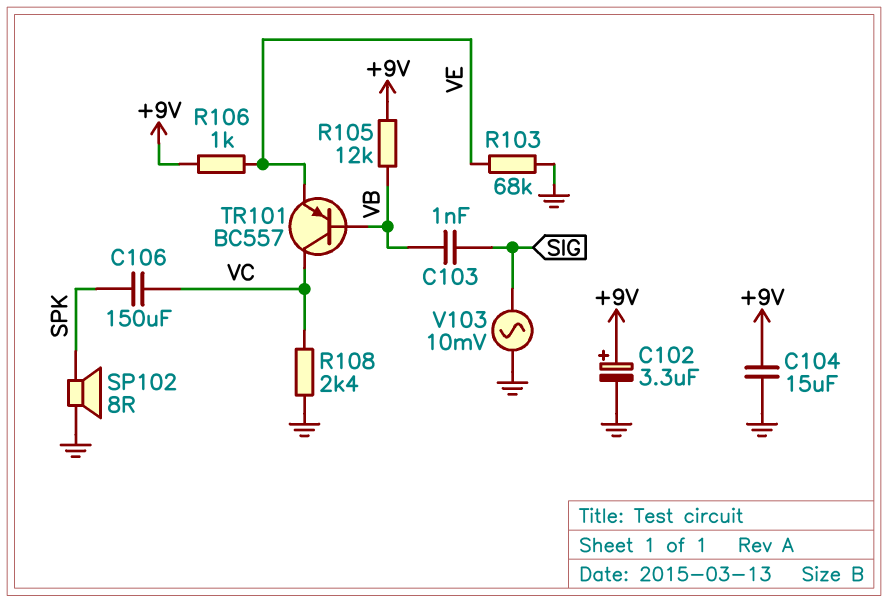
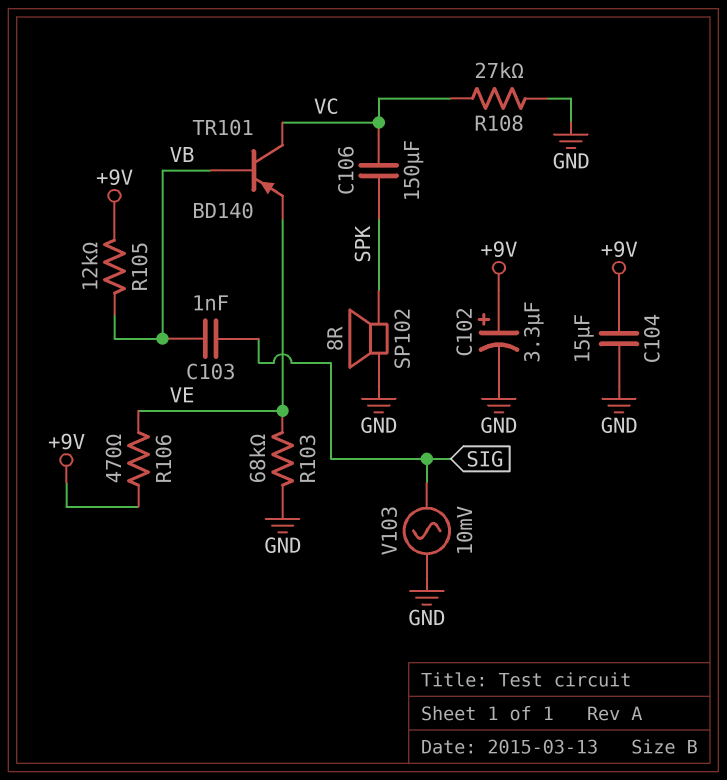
R106: 1k (+9V, VE) -> 470 (+9V, VE)
R108: 2.4k (GND, VC) -> 27k (GND, VC)
TR101: PNP BC557 (B VB, C VC, E VE) -> PNP BD140 (B VB, C VC, E VE)

